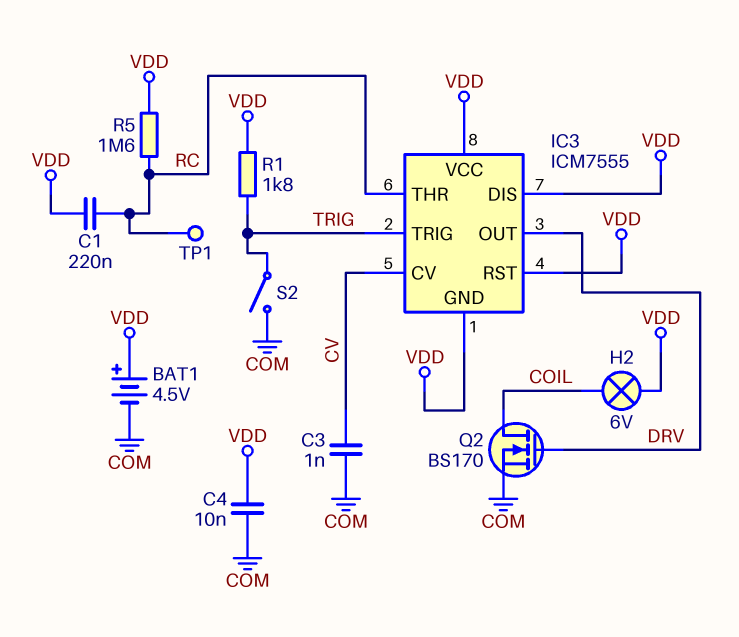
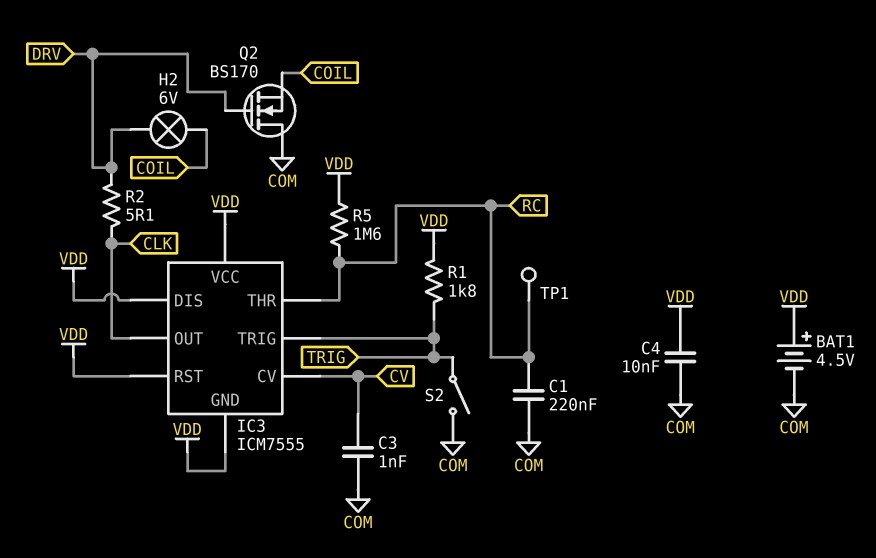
C1: 220nF (RC, VDD) -> 220nF (COM, RC)
H2: lamp 6V (COIL, VDD) -> lamp 6V (COIL, DRV)
IC3 pin OUT: DRV -> CLK
Q2: NMOS BS170 (G DRV, D COIL, S COM) -> NMOS BS170 (G DRV, D COM, S COIL)
R2: none -> 5.1 (CLK, DRV)

